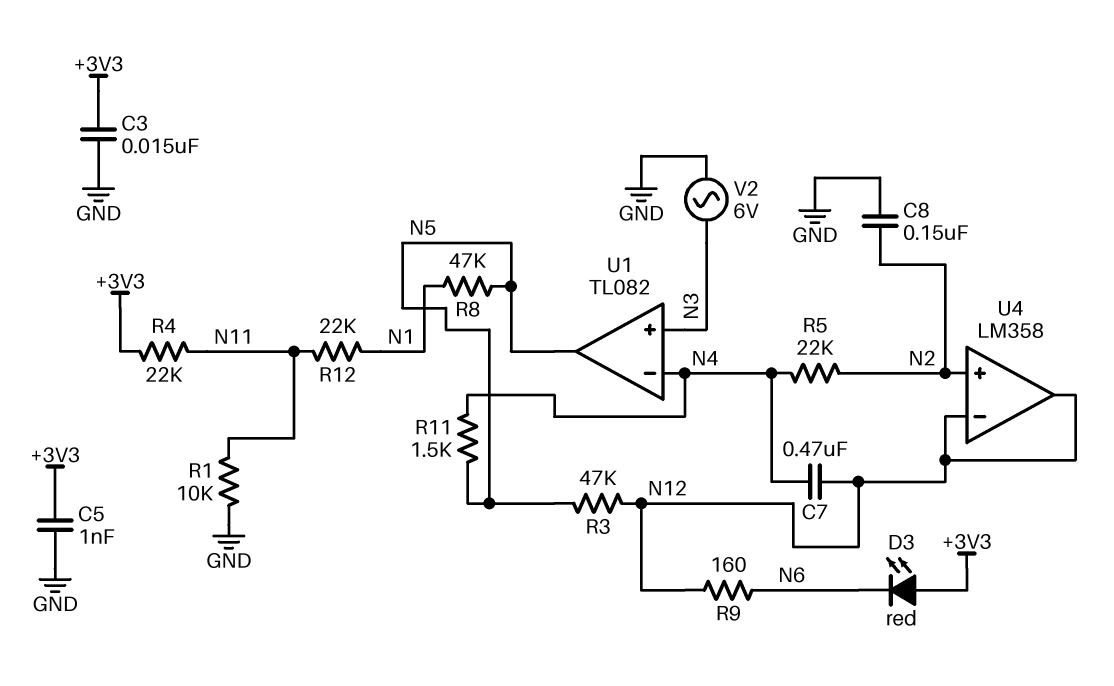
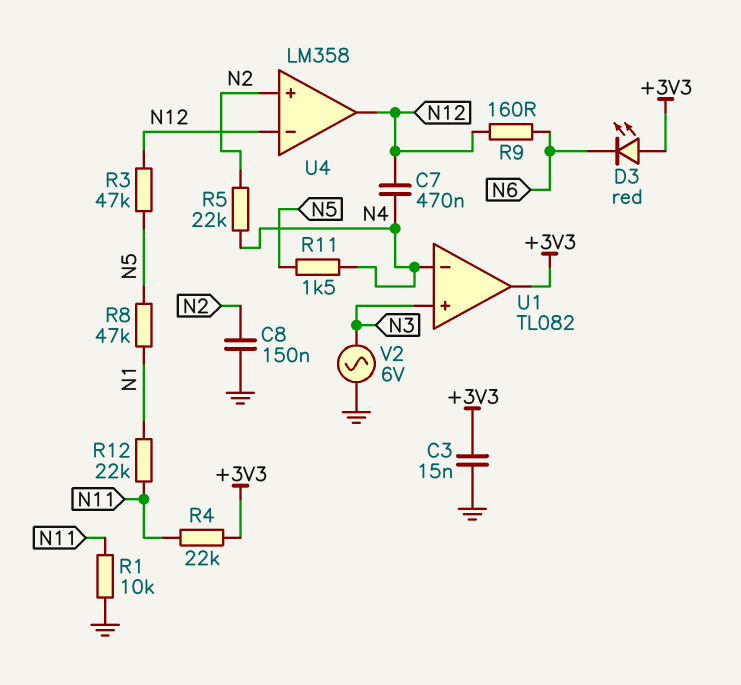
C5: 1nF (+3V3, GND) -> none
U1 pin out: N5 -> +3V3

